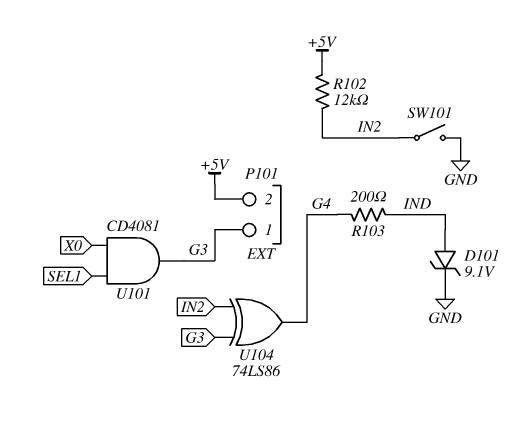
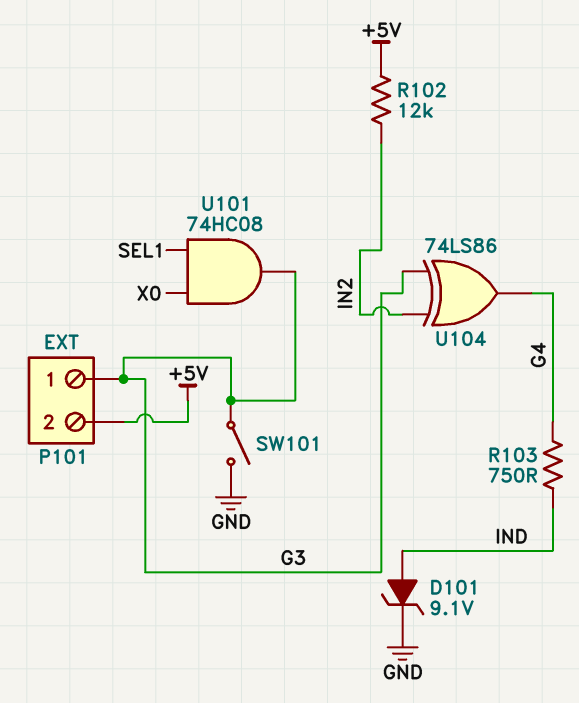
R103: 200 (G4, IND) -> 750 (G4, IND)
SW101: switch (GND, IN2) -> switch (G3, GND)
U101: AND CD4081 (in SEL1, in X0, out G3) -> AND 74HC08 (in SEL1, in X0, out G3)

